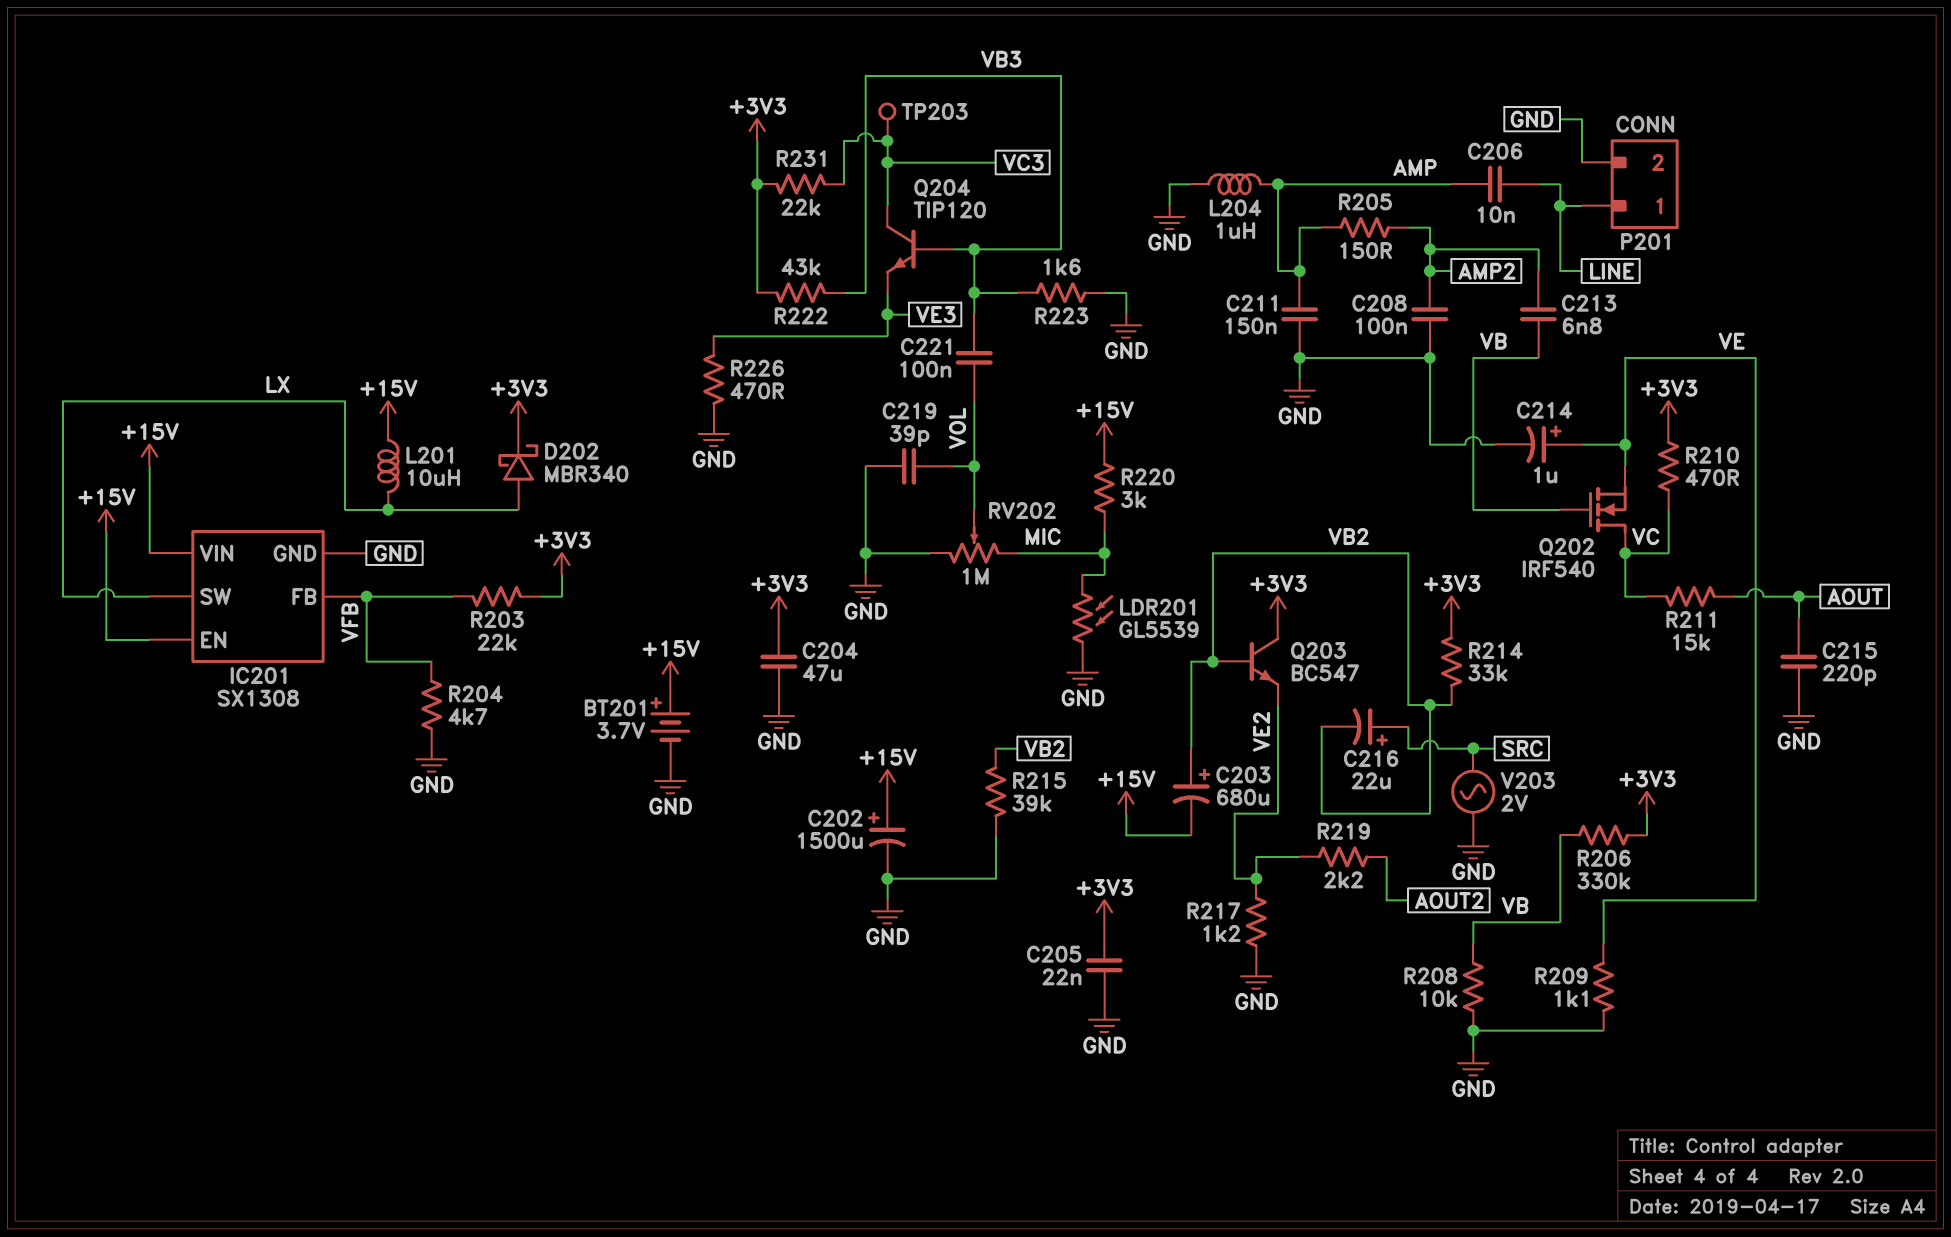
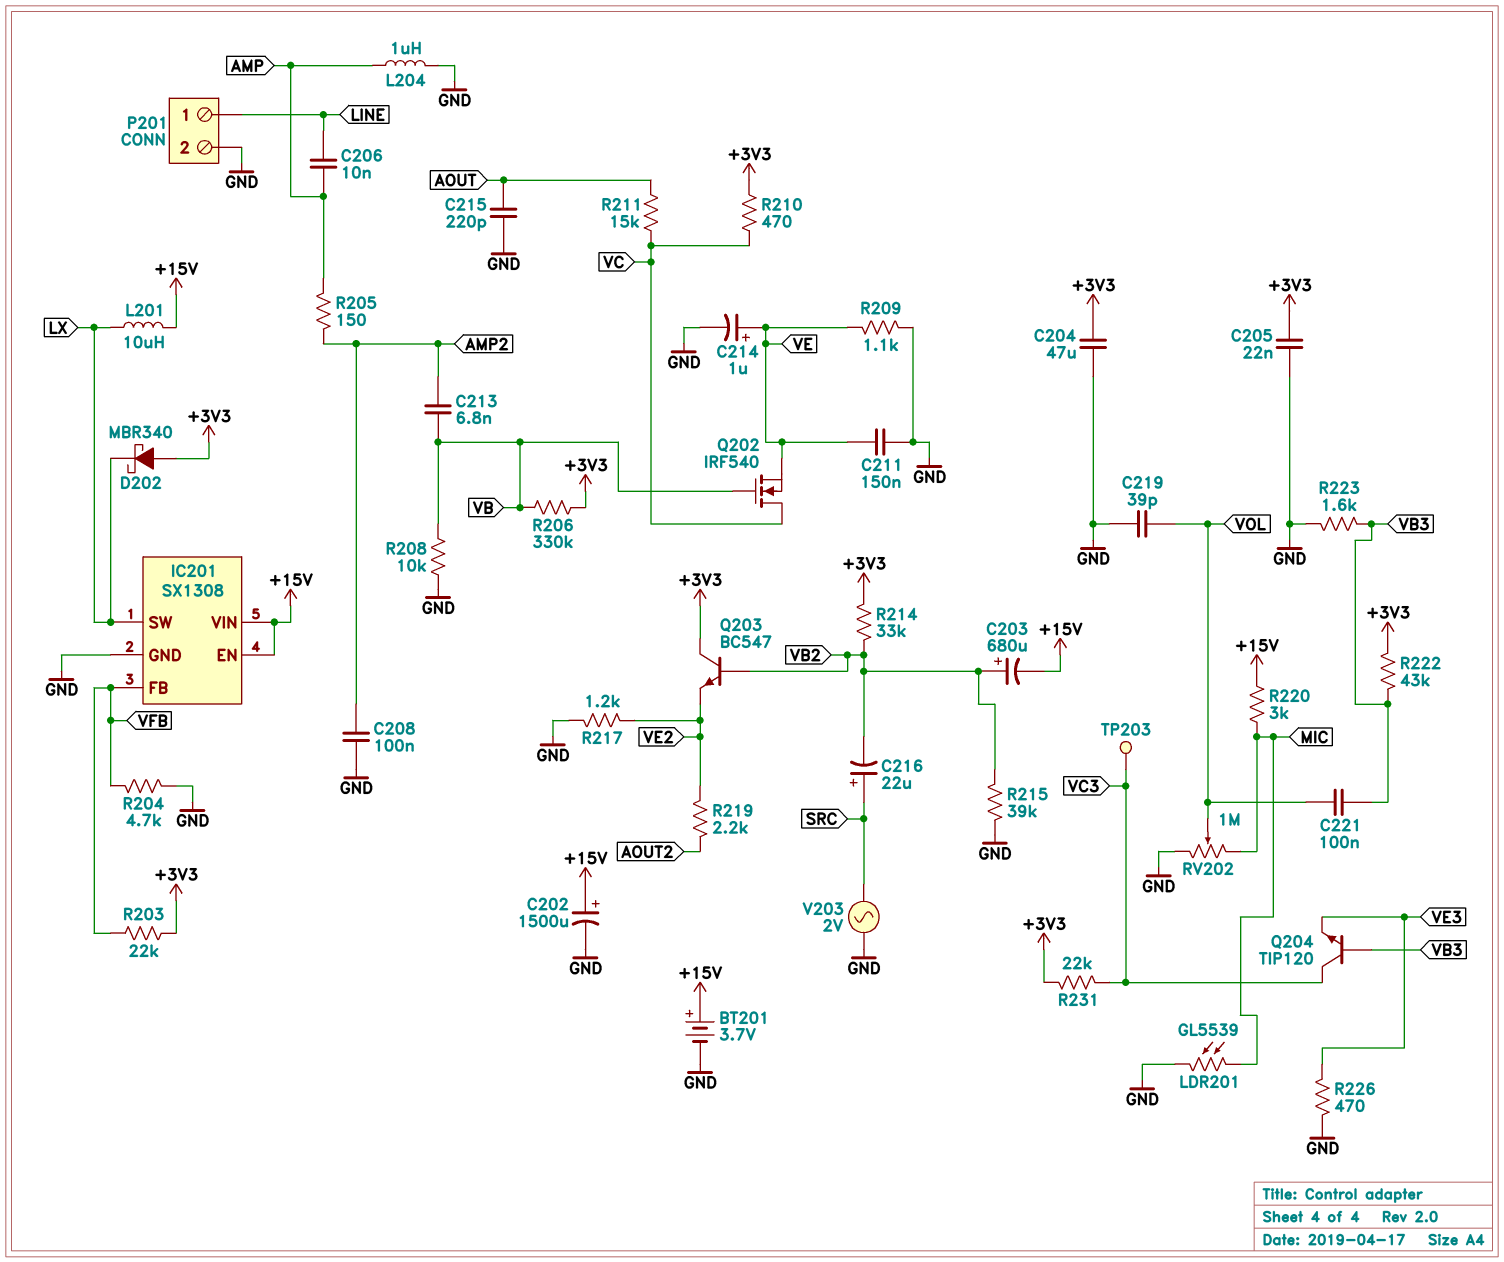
C211: 150nF (AMP, GND) -> 150nF (GND, VE)
D202: schottky MBR340 (A LX, K +3V3) -> schottky MBR340 (A +3V3, K LX)

